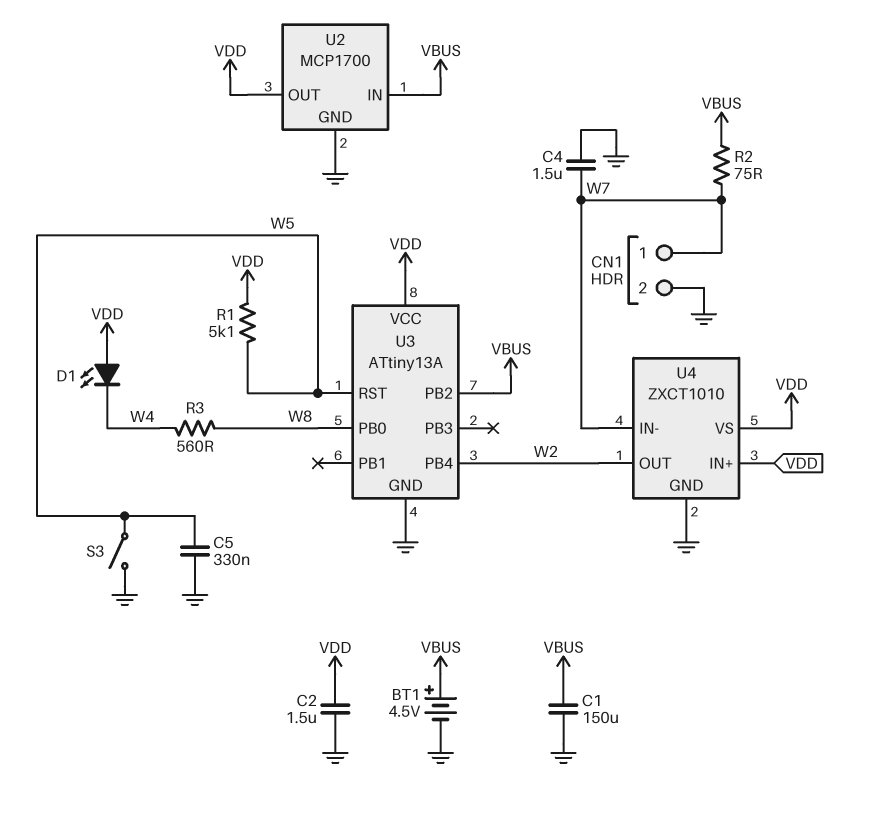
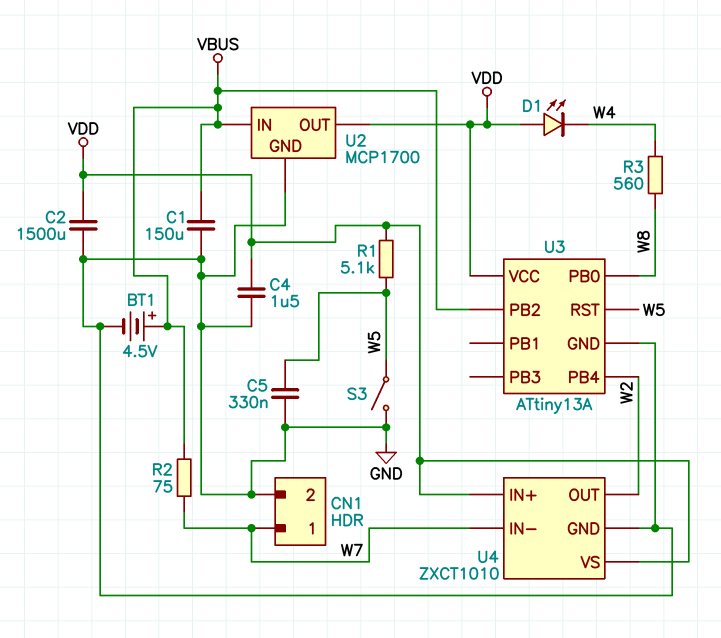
C2: 1.5uF (GND, VDD) -> 1500uF (GND, VDD)
C4: 1.5uF (GND, W7) -> 1.5uF (GND, VDD)

